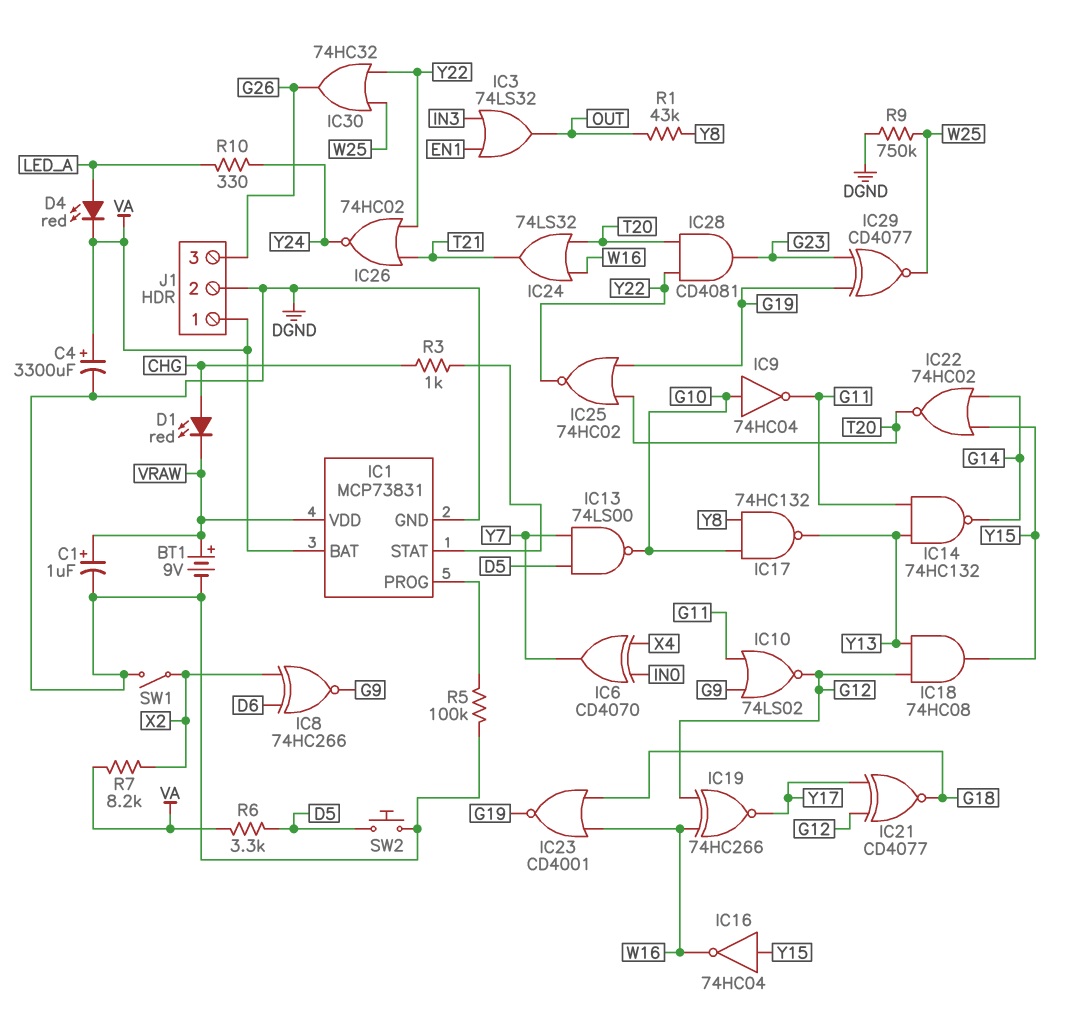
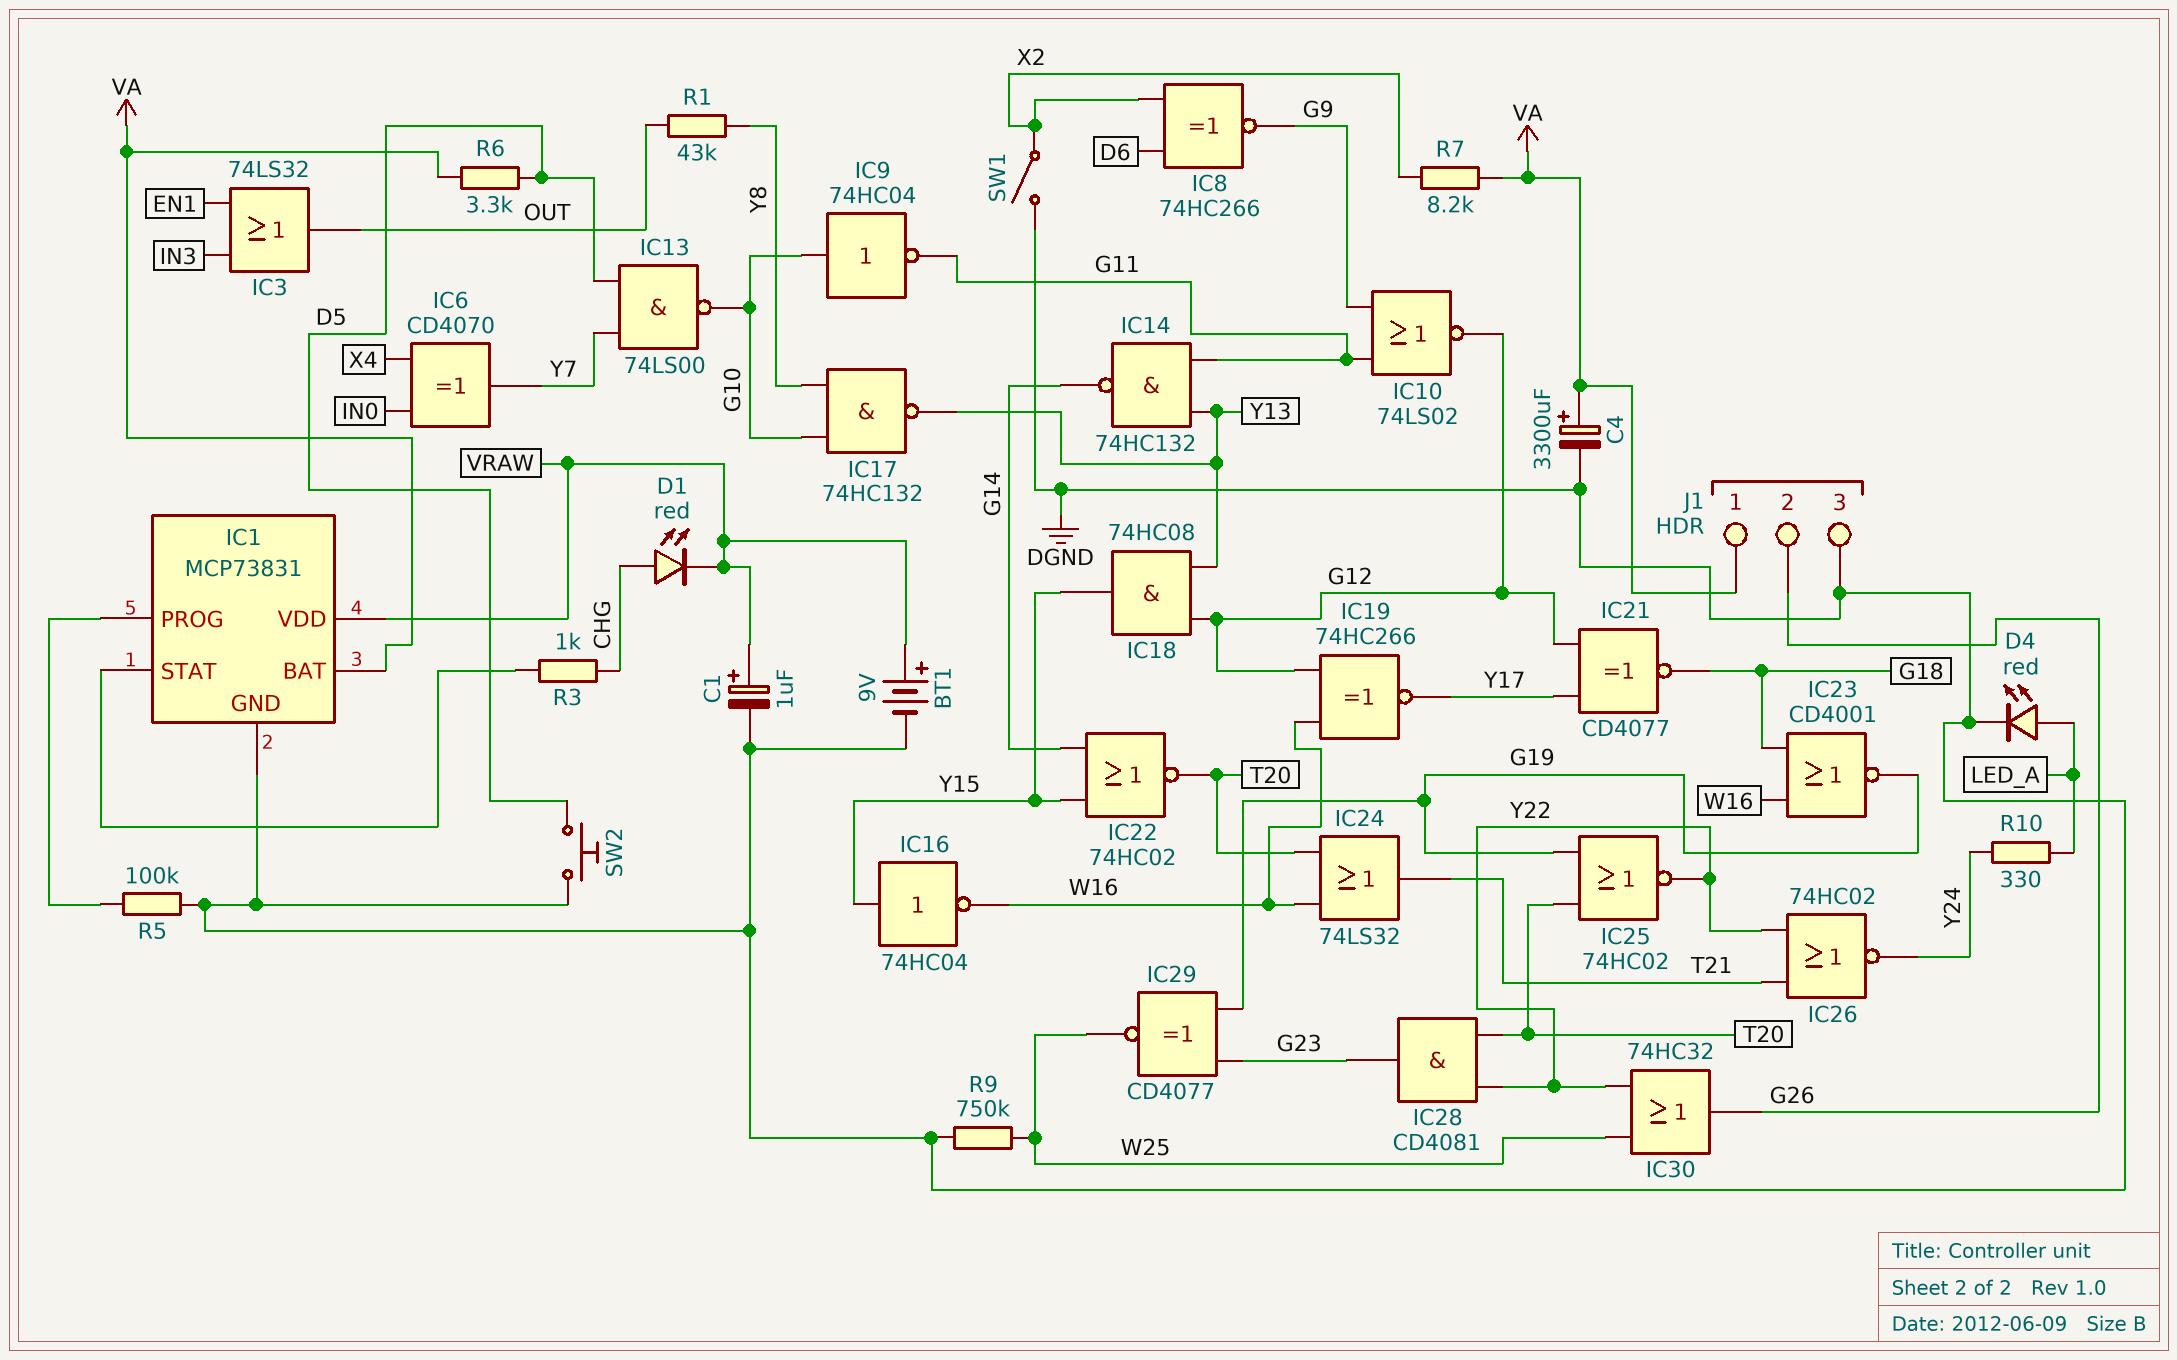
D4: LED red (A LED_A, K VA) -> LED red (A LED_A, K DGND)
J1 pin 2: DGND -> G26
J1 pin 3: G26 -> DGND

